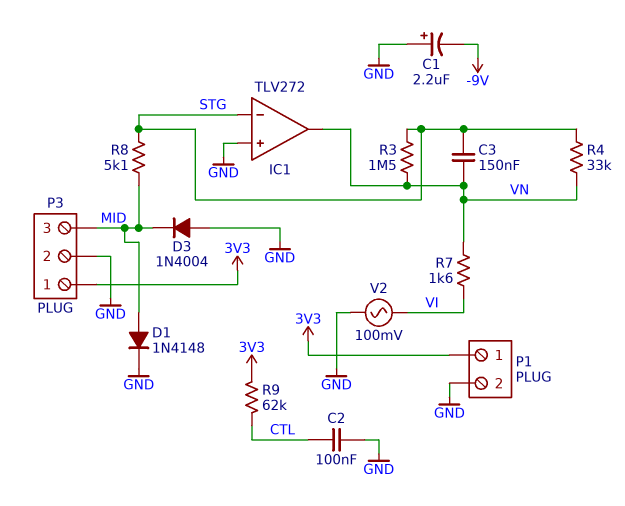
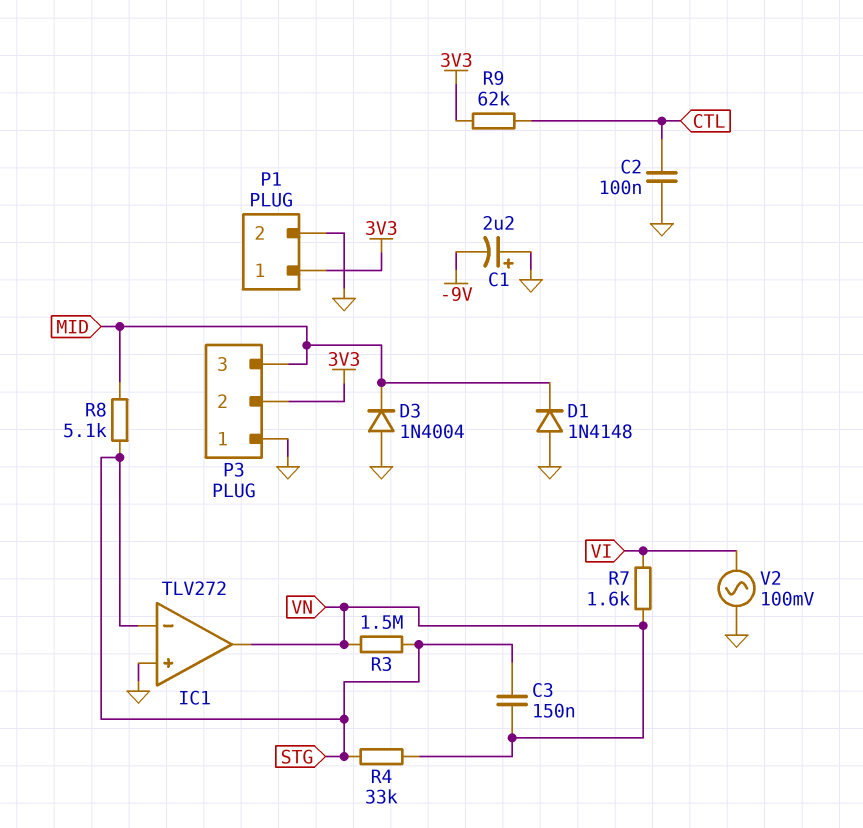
D1: diode 1N4148 (A MID, K GND) -> diode 1N4148 (A GND, K MID)
P3 pin 1: 3V3 -> GND
P3 pin 2: GND -> 3V3

